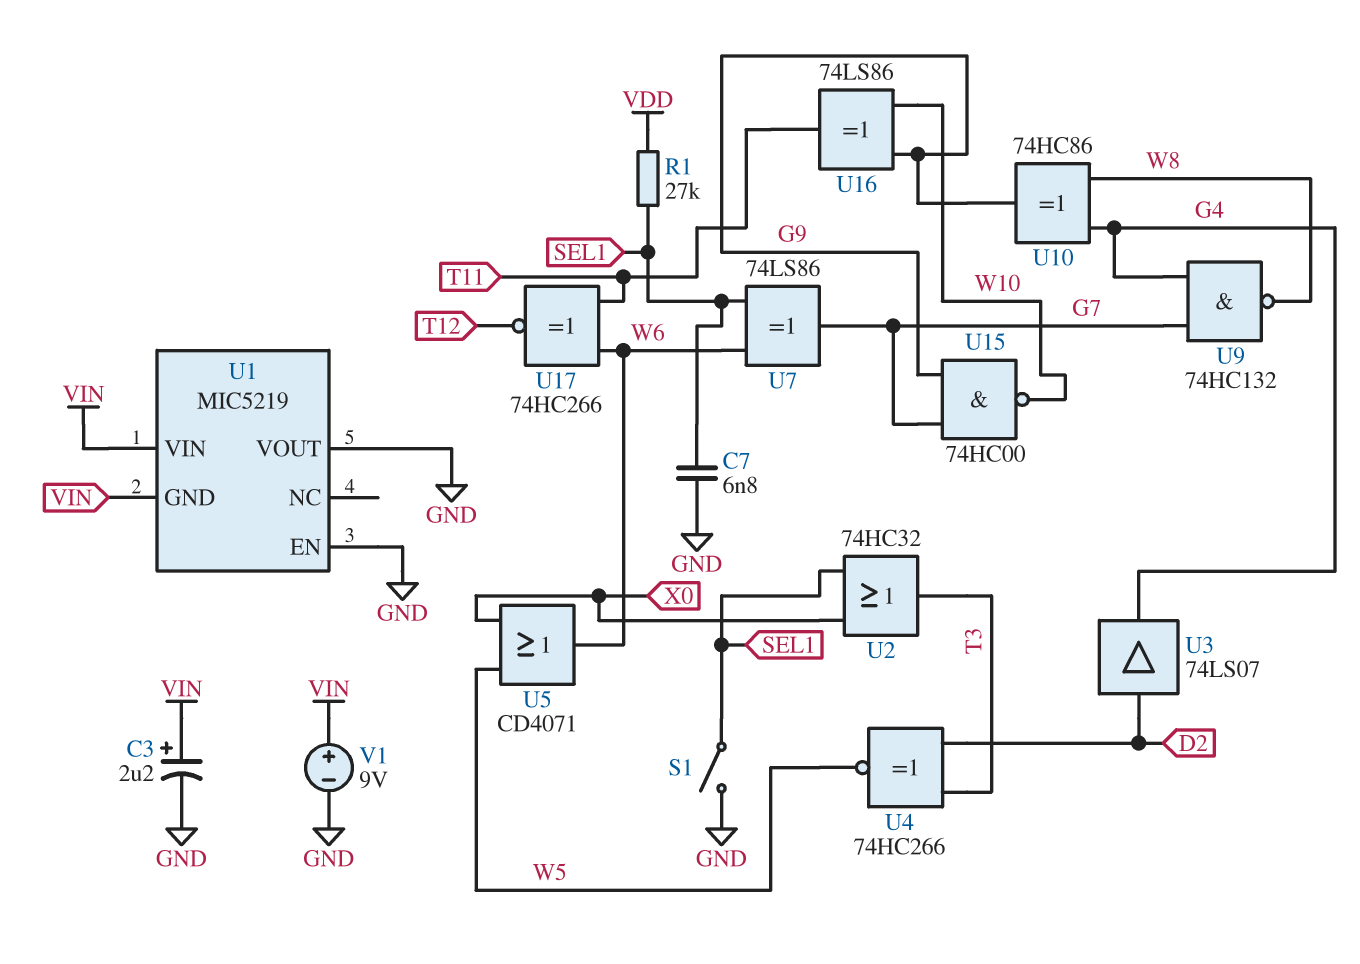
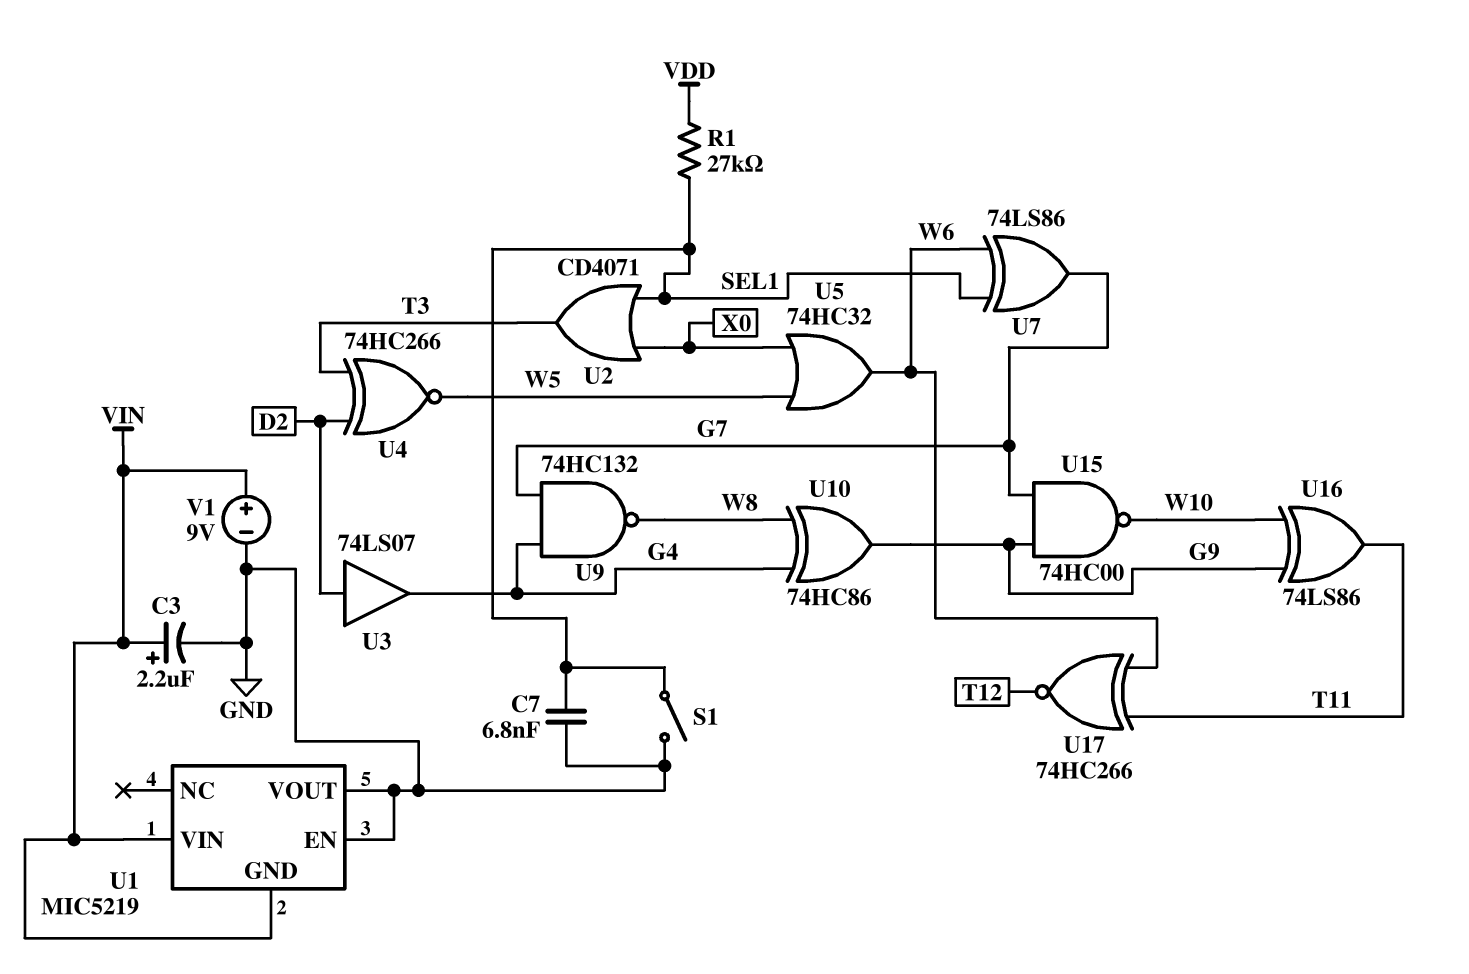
U2: OR 74HC32 (in SEL1, in X0, out T3) -> OR CD4071 (in SEL1, in X0, out T3)
U5: OR CD4071 (in W5, in X0, out W6) -> OR 74HC32 (in W5, in X0, out W6)

